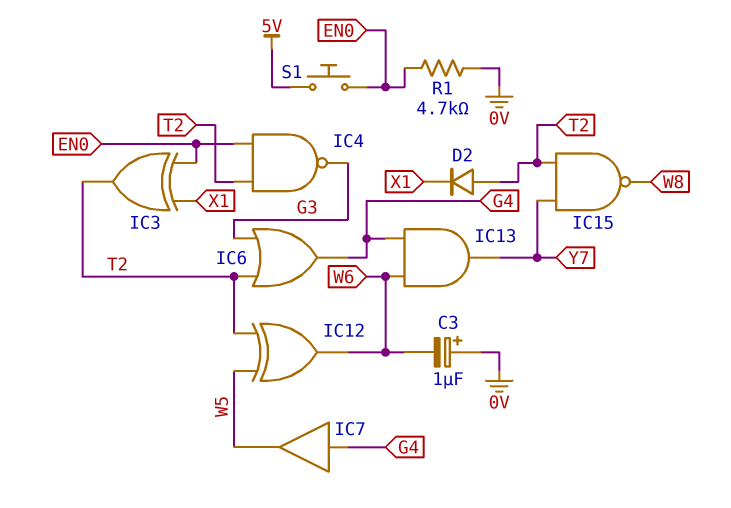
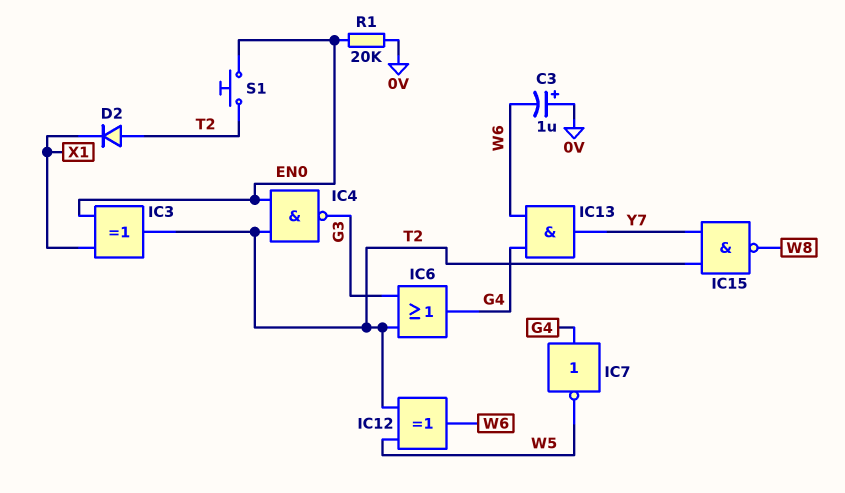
IC7: buffer (in G4, out W5) -> NOT (in G4, out W5)
R1: 4.7k (0V, EN0) -> 20k (0V, EN0)
S1: button (5V, EN0) -> button (EN0, T2)

